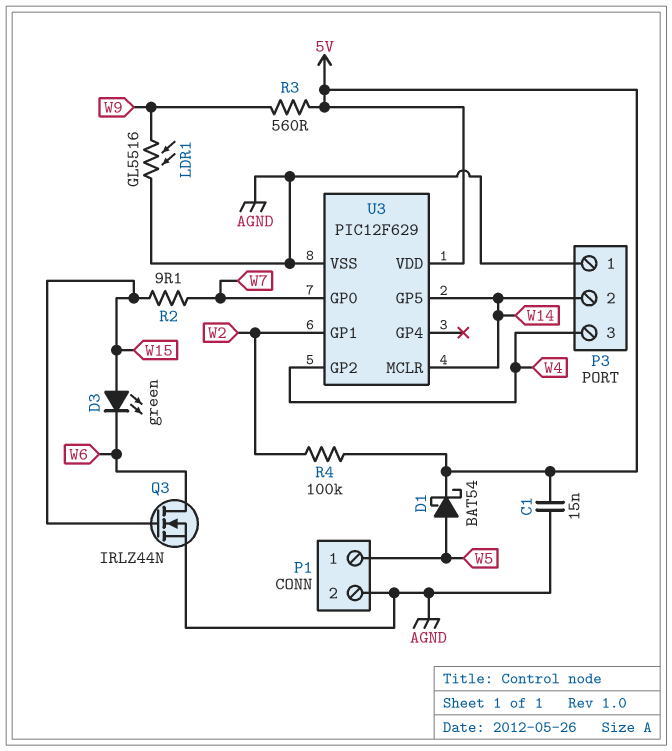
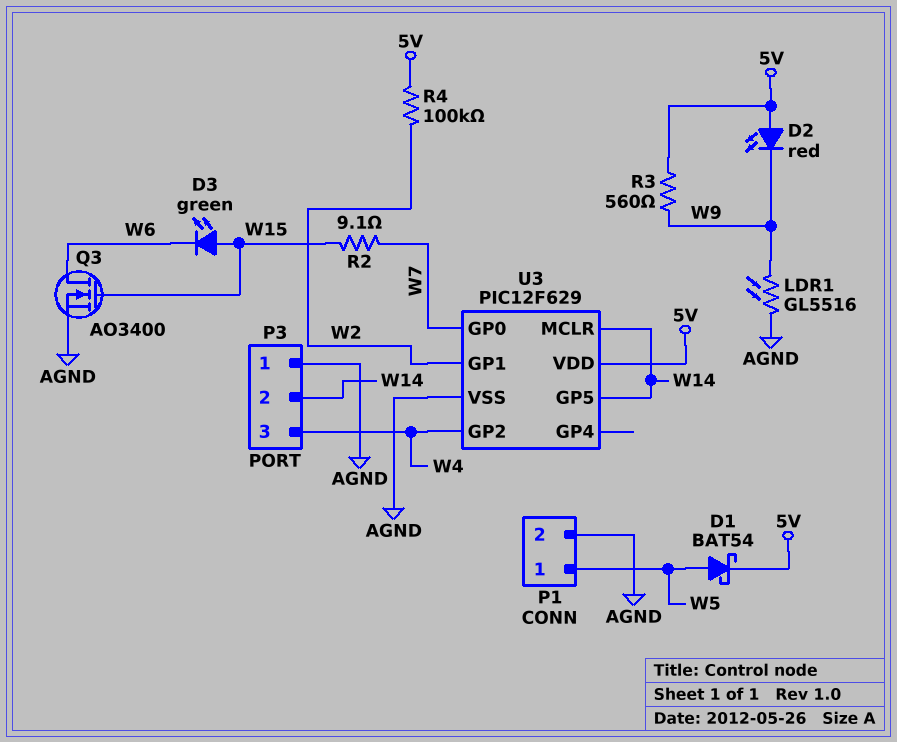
C1: 15nF (5V, AGND) -> none
D2: none -> LED red (A 5V, K W9)
Q3: NMOS IRLZ44N (G W15, D W6, S AGND) -> NMOS AO3400 (G W15, D W6, S AGND)

